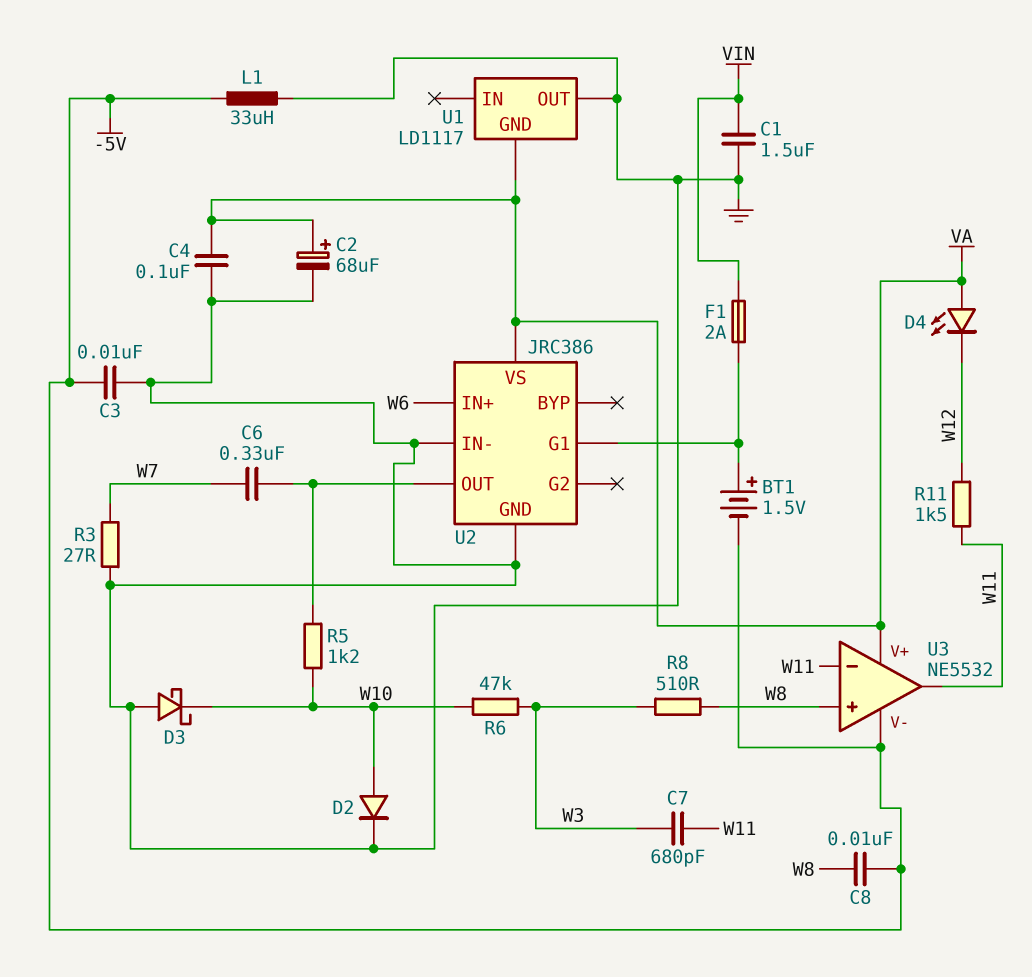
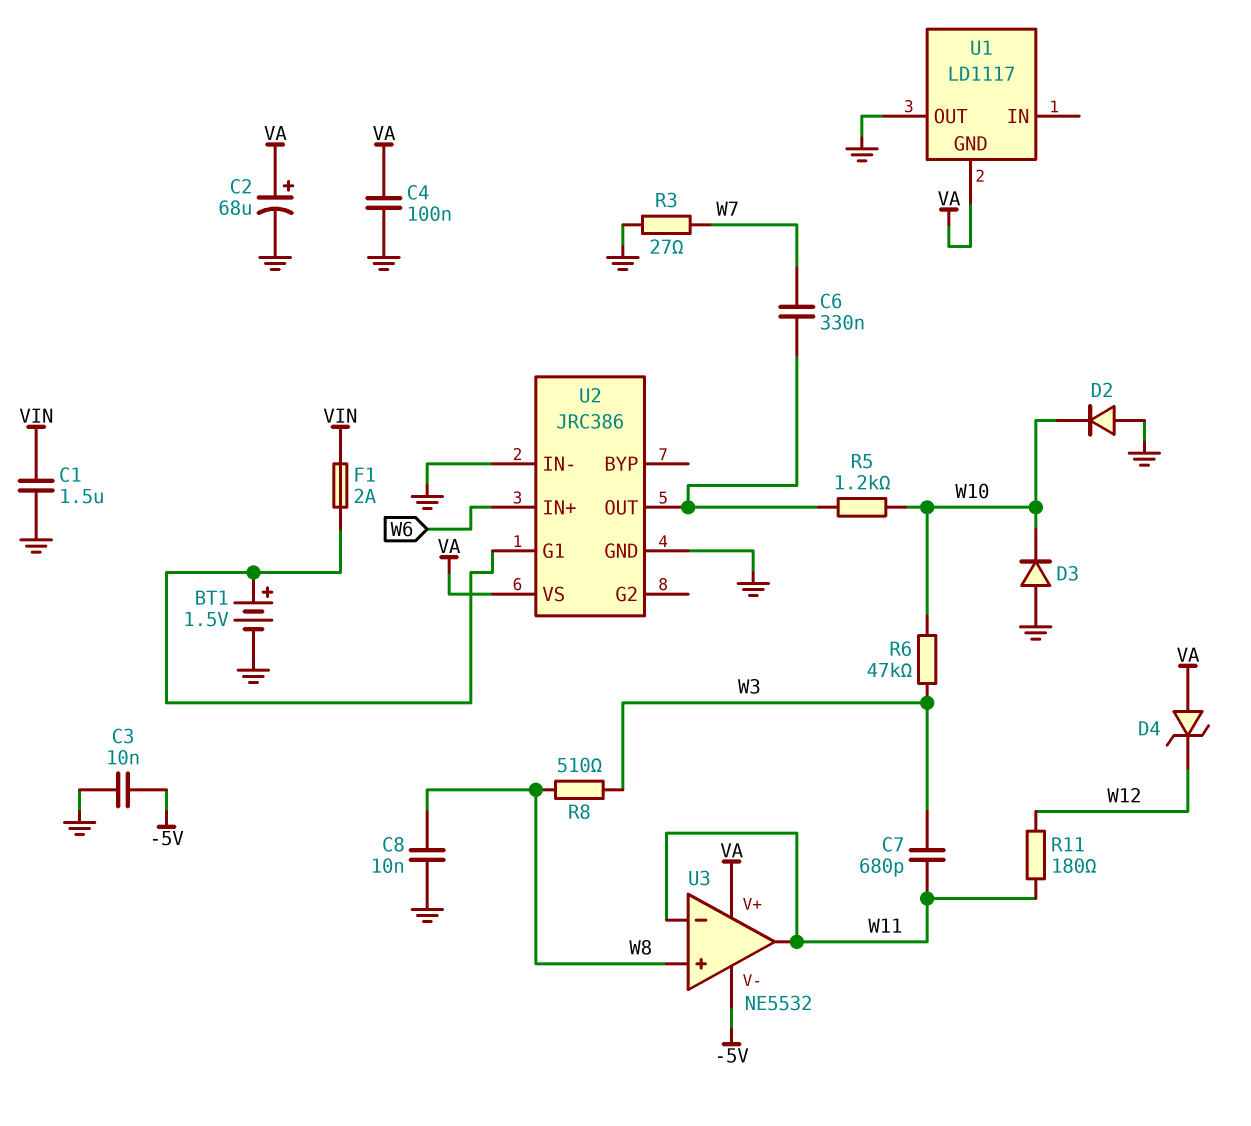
BT1: 1.5V (plus U2/G1, minus -5V) -> 1.5V (plus U2/G1, minus GND)
C8: 10nF (-5V, W8) -> 10nF (GND, W8)
D2: diode (A W10, K GND) -> diode (A GND, K W10)
D3: schottky (A GND, K W10) -> diode (A GND, K W10)
D4: LED (A VA, K W12) -> zener (A VA, K W12)
L1: 33uH (-5V, GND) -> none
R11: 1.5k (W11, W12) -> 180 (W11, W12)

